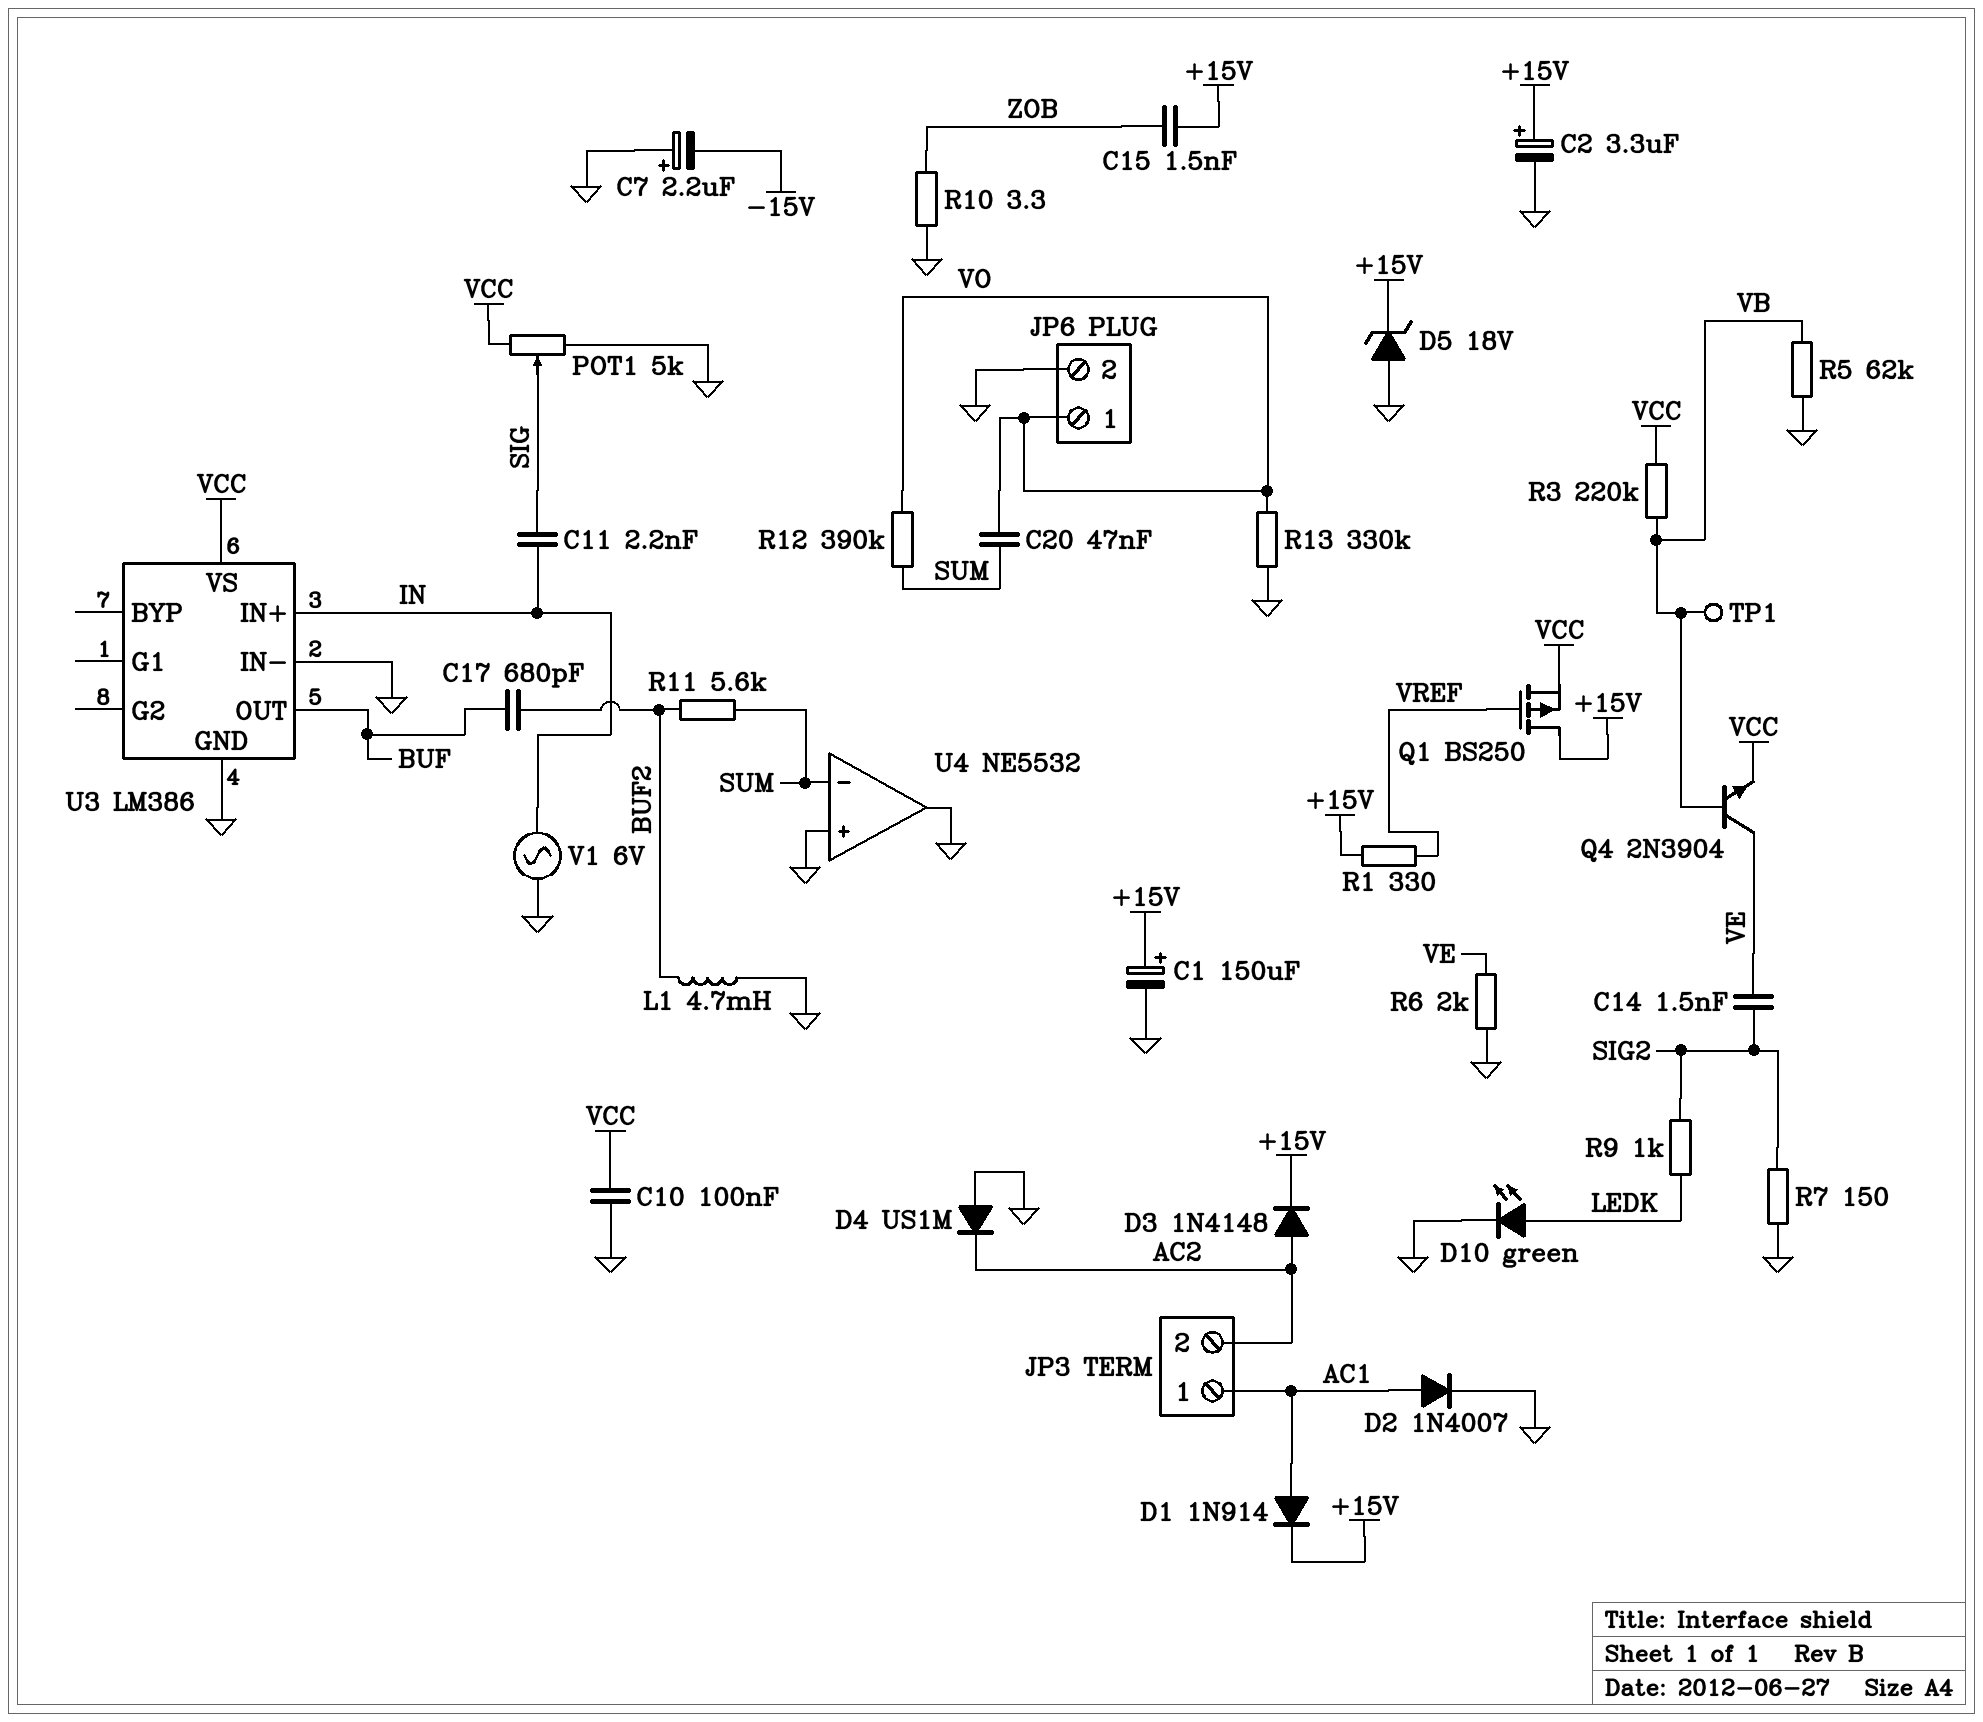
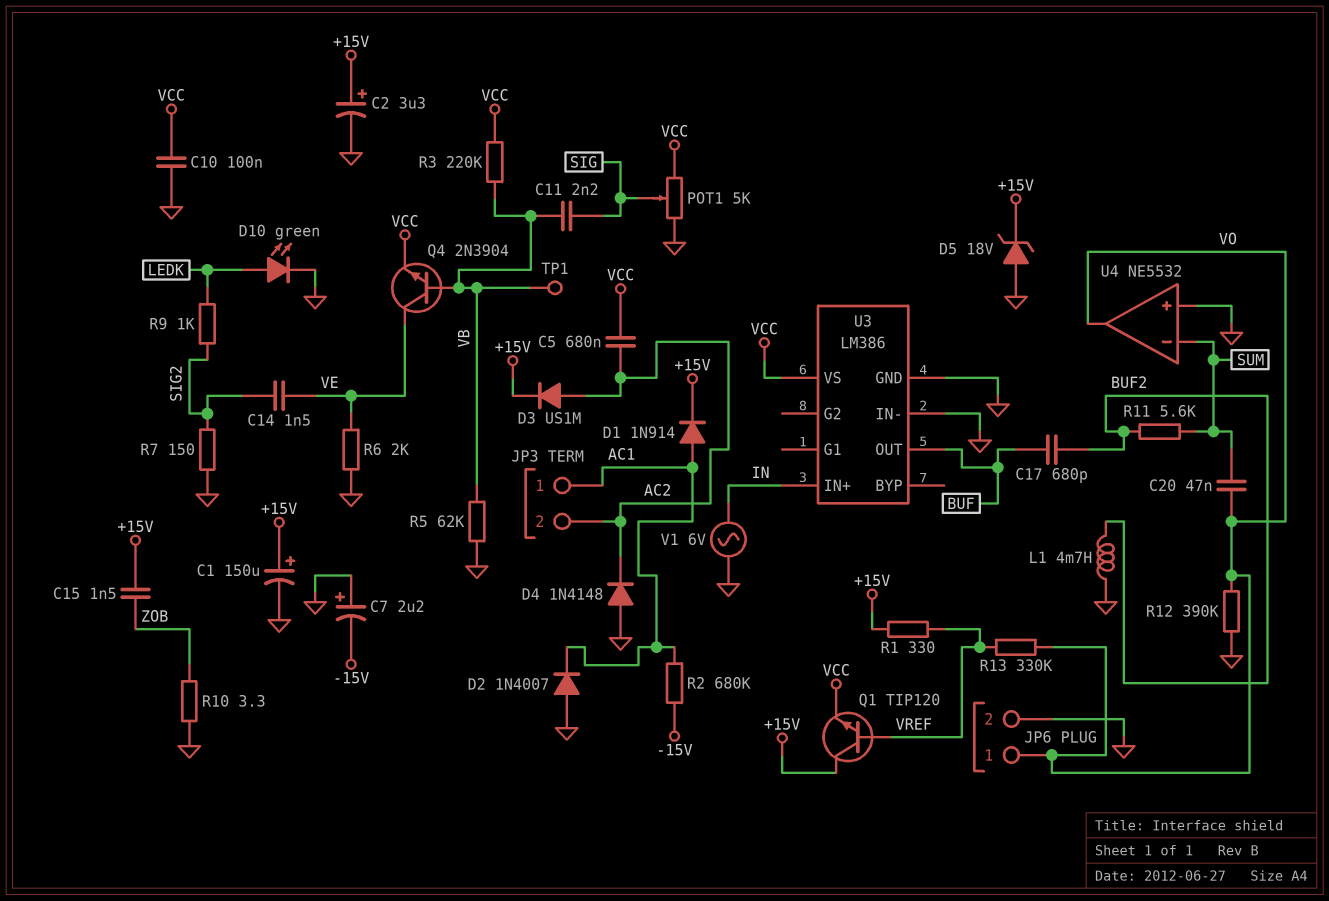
C5: none -> 680nF (AC2, VCC)
C11: 2.2nF (IN, SIG) -> 2.2nF (SIG, VB)
D2: diode 1N4007 (A AC1, K GND) -> diode 1N4007 (A GND, K AC1)
D3: diode 1N4148 (A AC2, K +15V) -> diode US1M (A AC2, K +15V)
D4: diode US1M (A GND, K AC2) -> diode 1N4148 (A GND, K AC2)
Q1: PMOS BS250 (G VREF, D +15V, S VCC) -> NPN TIP120 (B VREF, C +15V, E VCC)
R2: none -> 680k (-15V, AC1)
R12: 390k (SUM, VO) -> 390k (GND, VO)
R13: 330k (GND, VO) -> 330k (VO, VREF)
U4 pin out: GND -> VO

